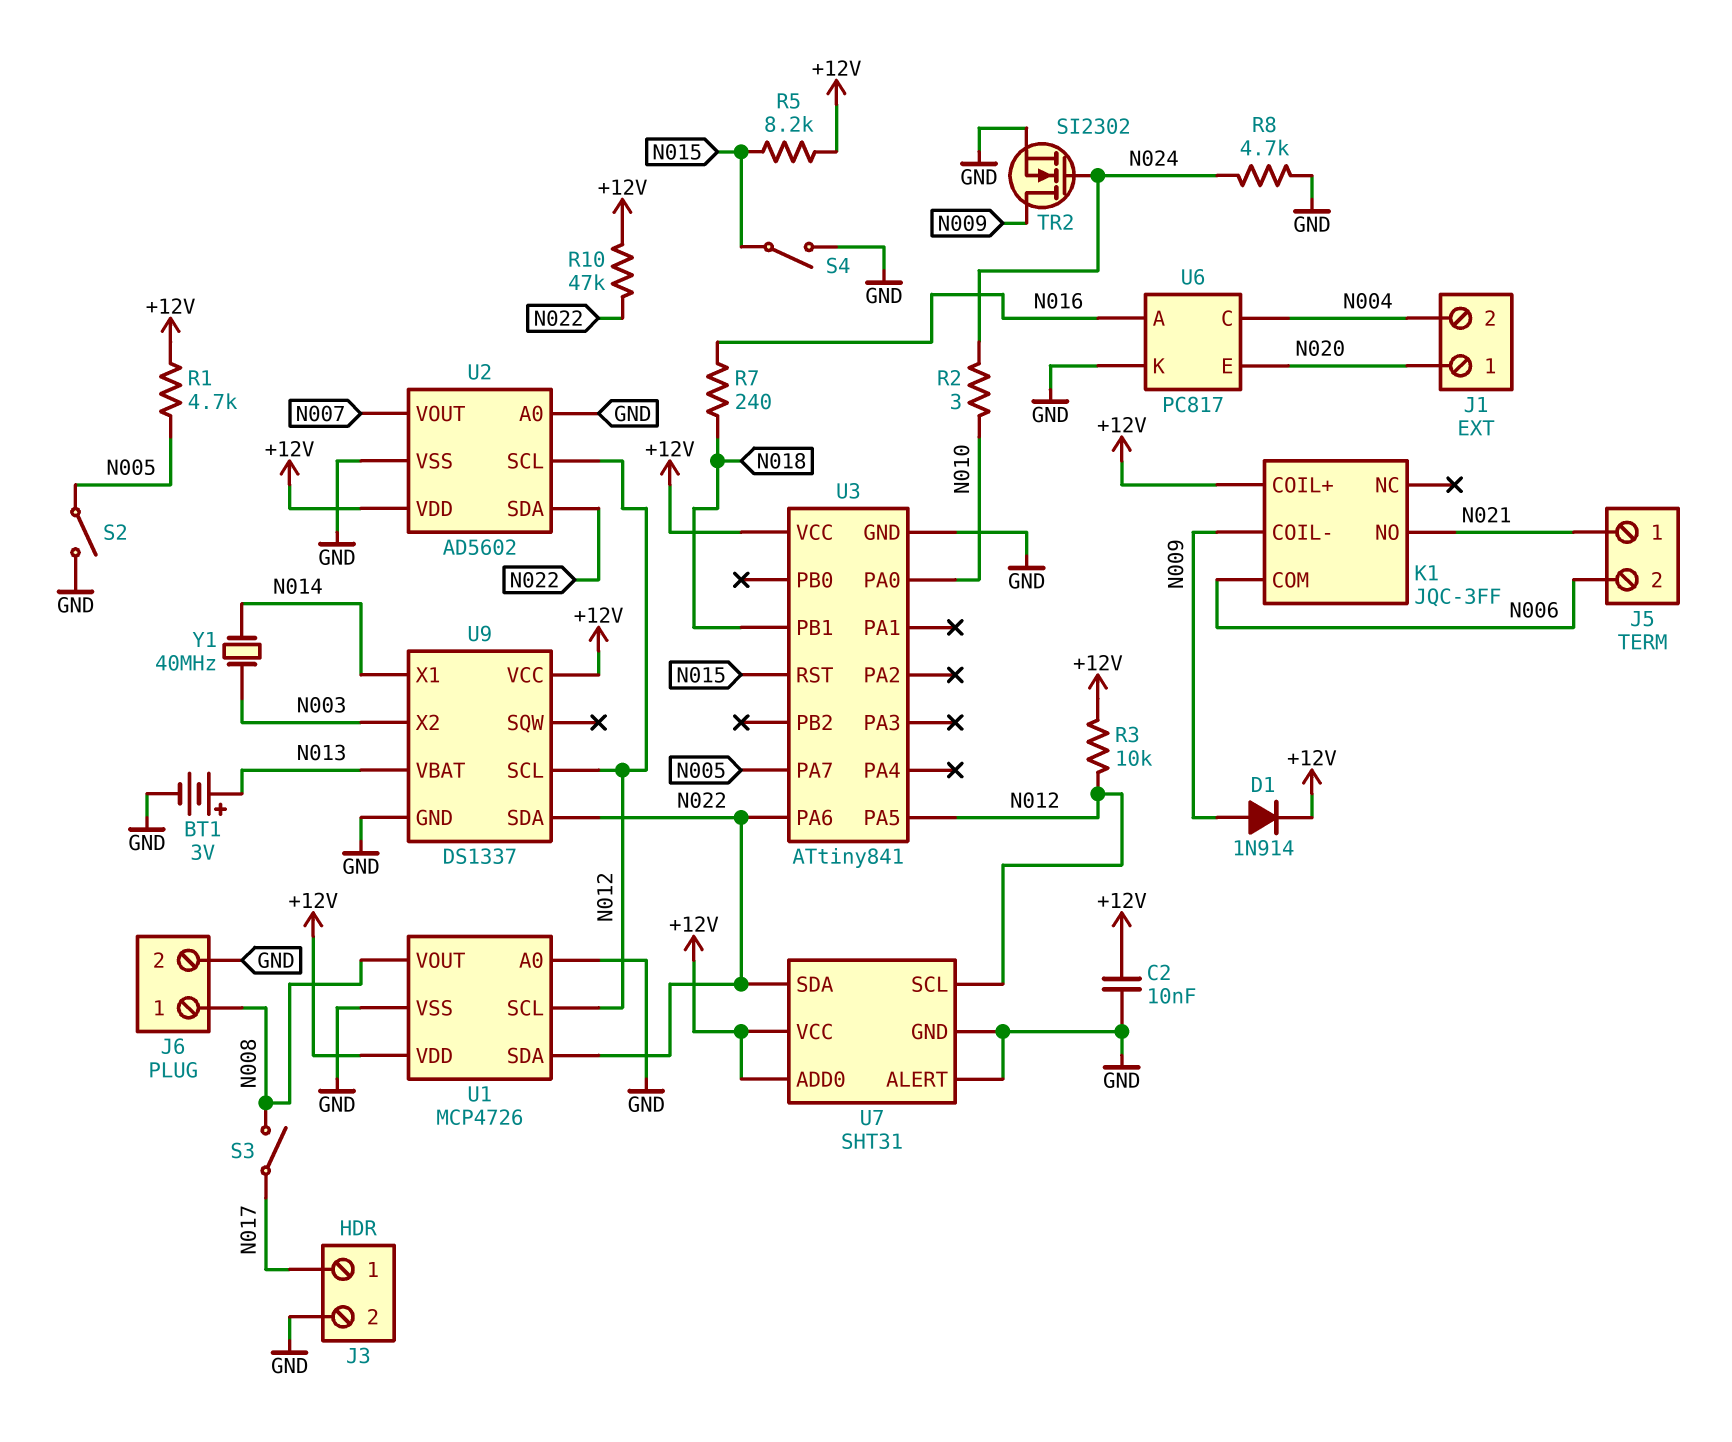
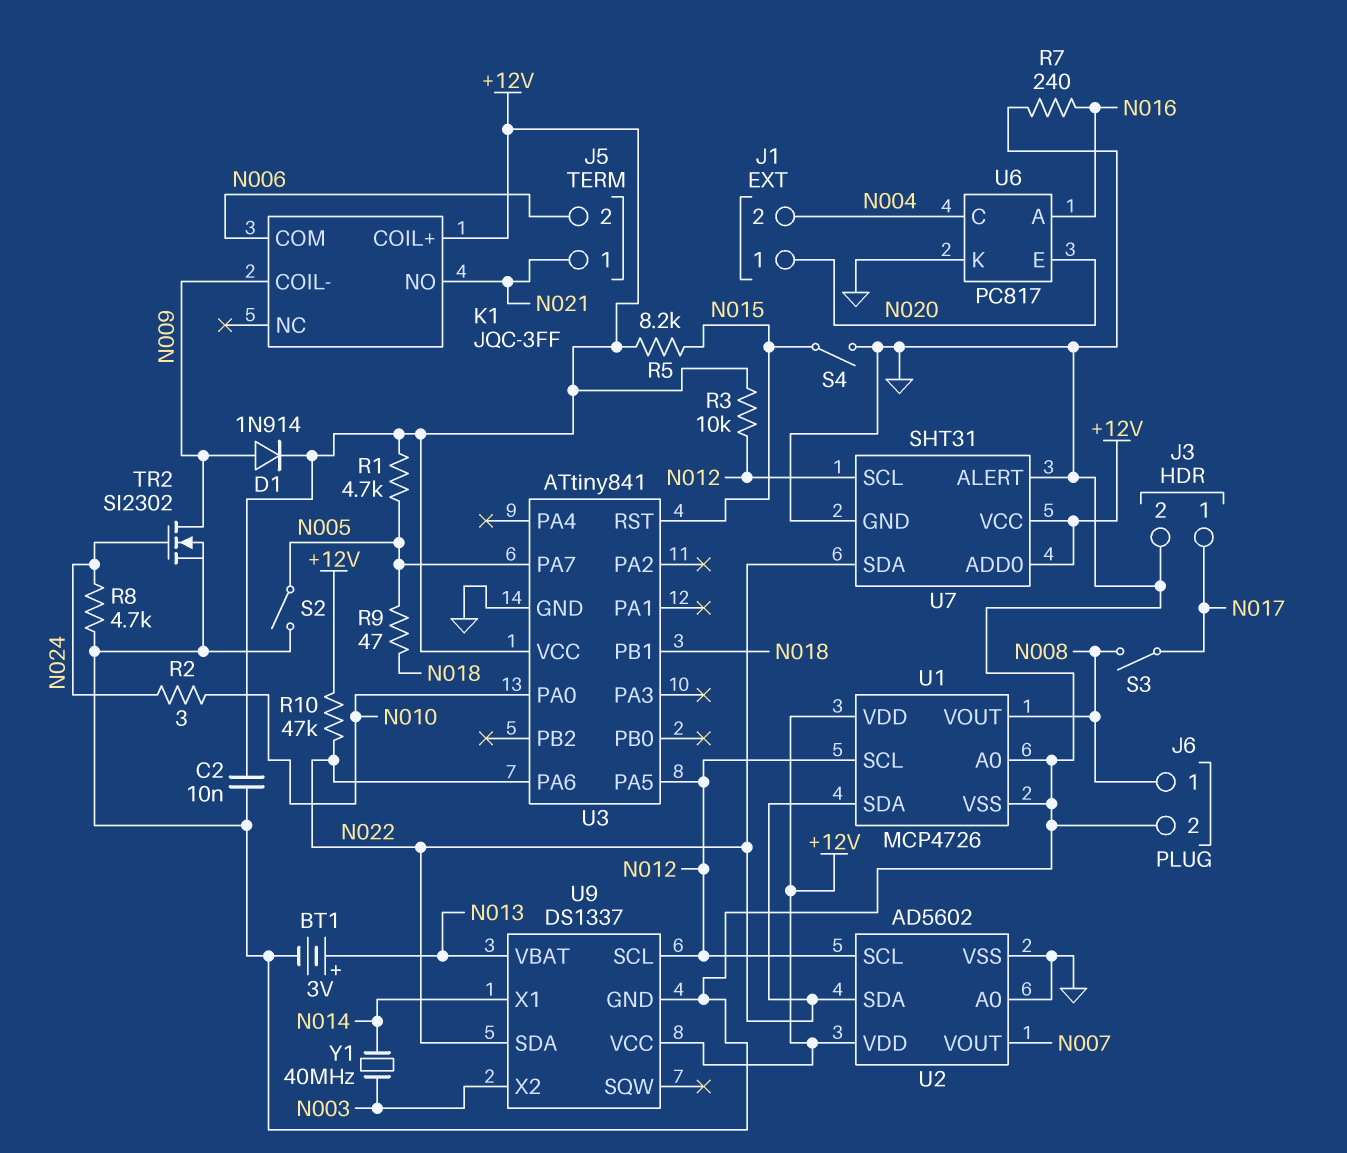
R7: 240 (N016, N018) -> 240 (GND, N016)
R9: none -> 47 (N005, N018)

